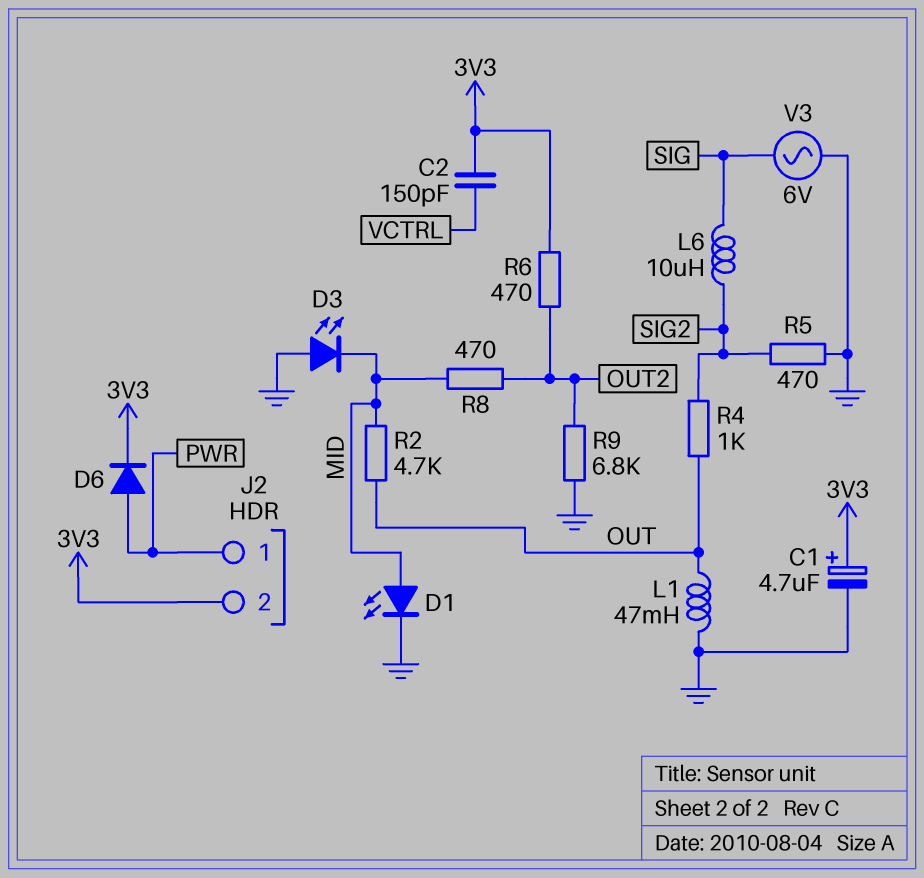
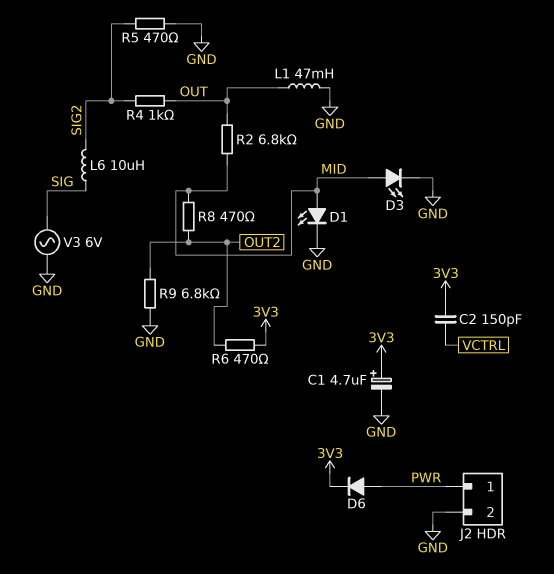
D3: LED (A GND, K MID) -> LED (A MID, K GND)
J2 pin 2: 3V3 -> GND
R2: 4.7k (MID, OUT) -> 6.8k (MID, OUT)

